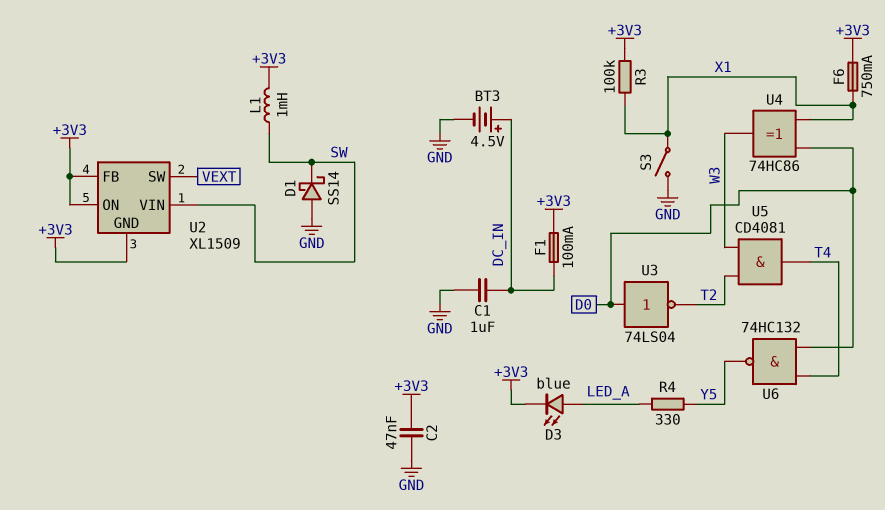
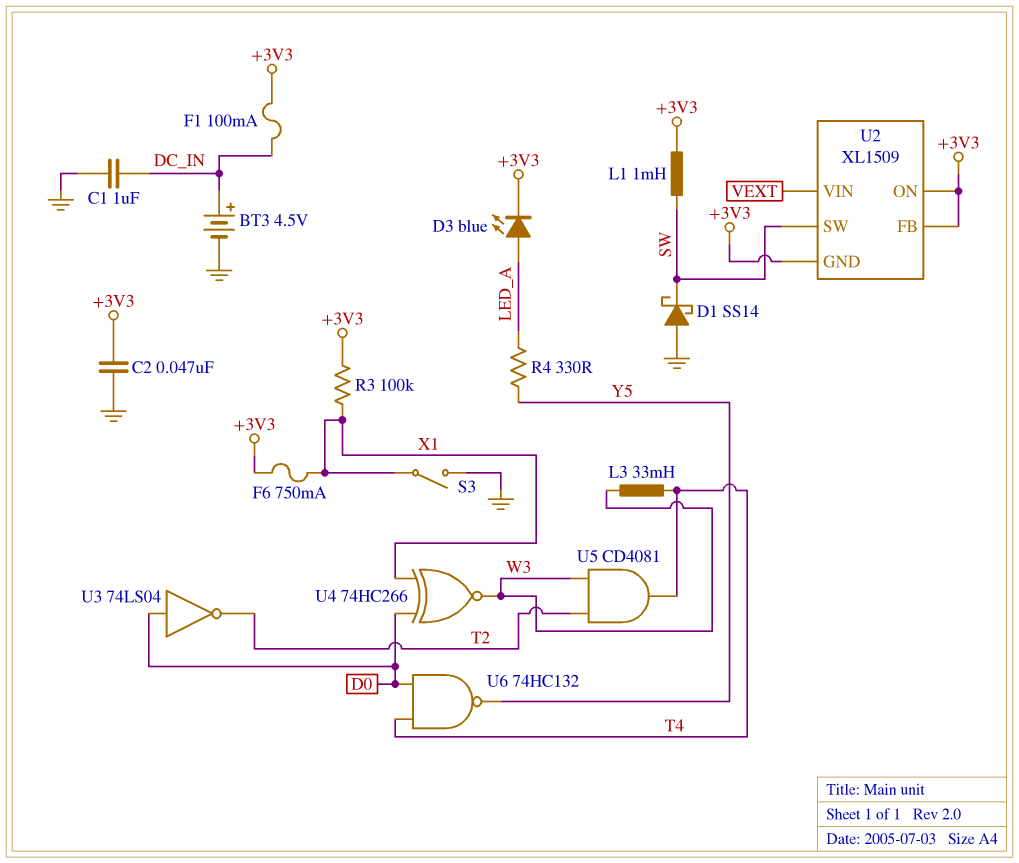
L3: none -> 33mH (T4, W3)
U2 pin SW: VEXT -> SW
U2 pin VIN: SW -> VEXT
U4: XOR 74HC86 (in D0, in X1, out W3) -> XNOR 74HC266 (in D0, in X1, out W3)

